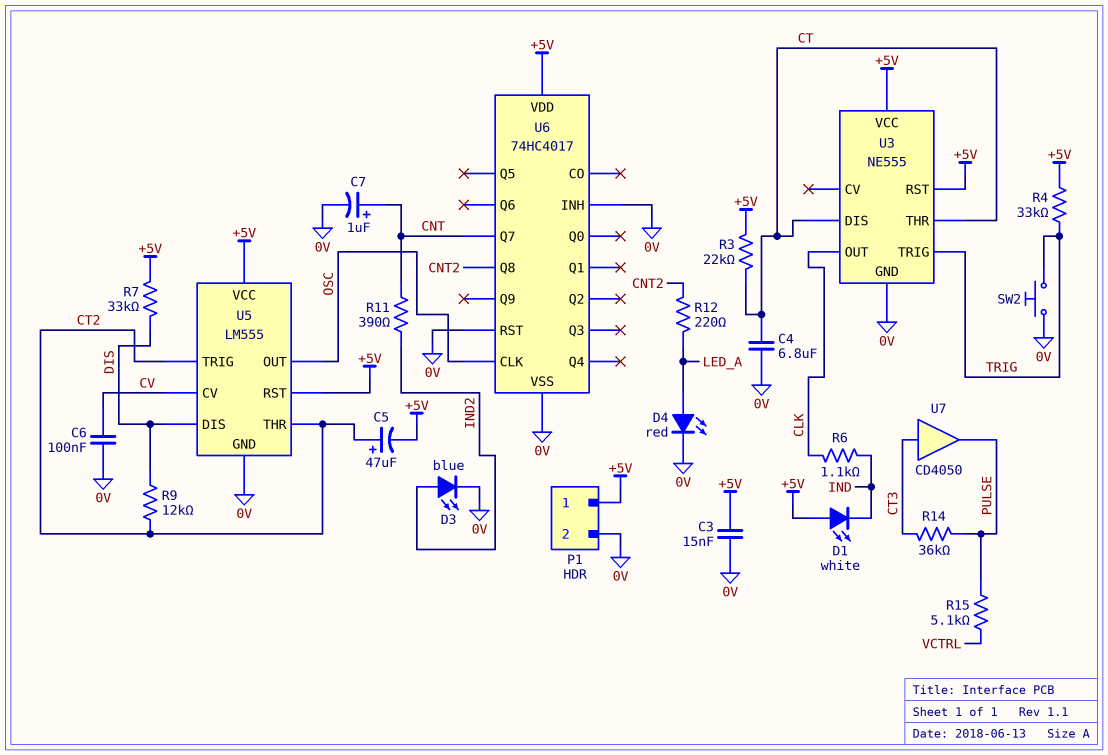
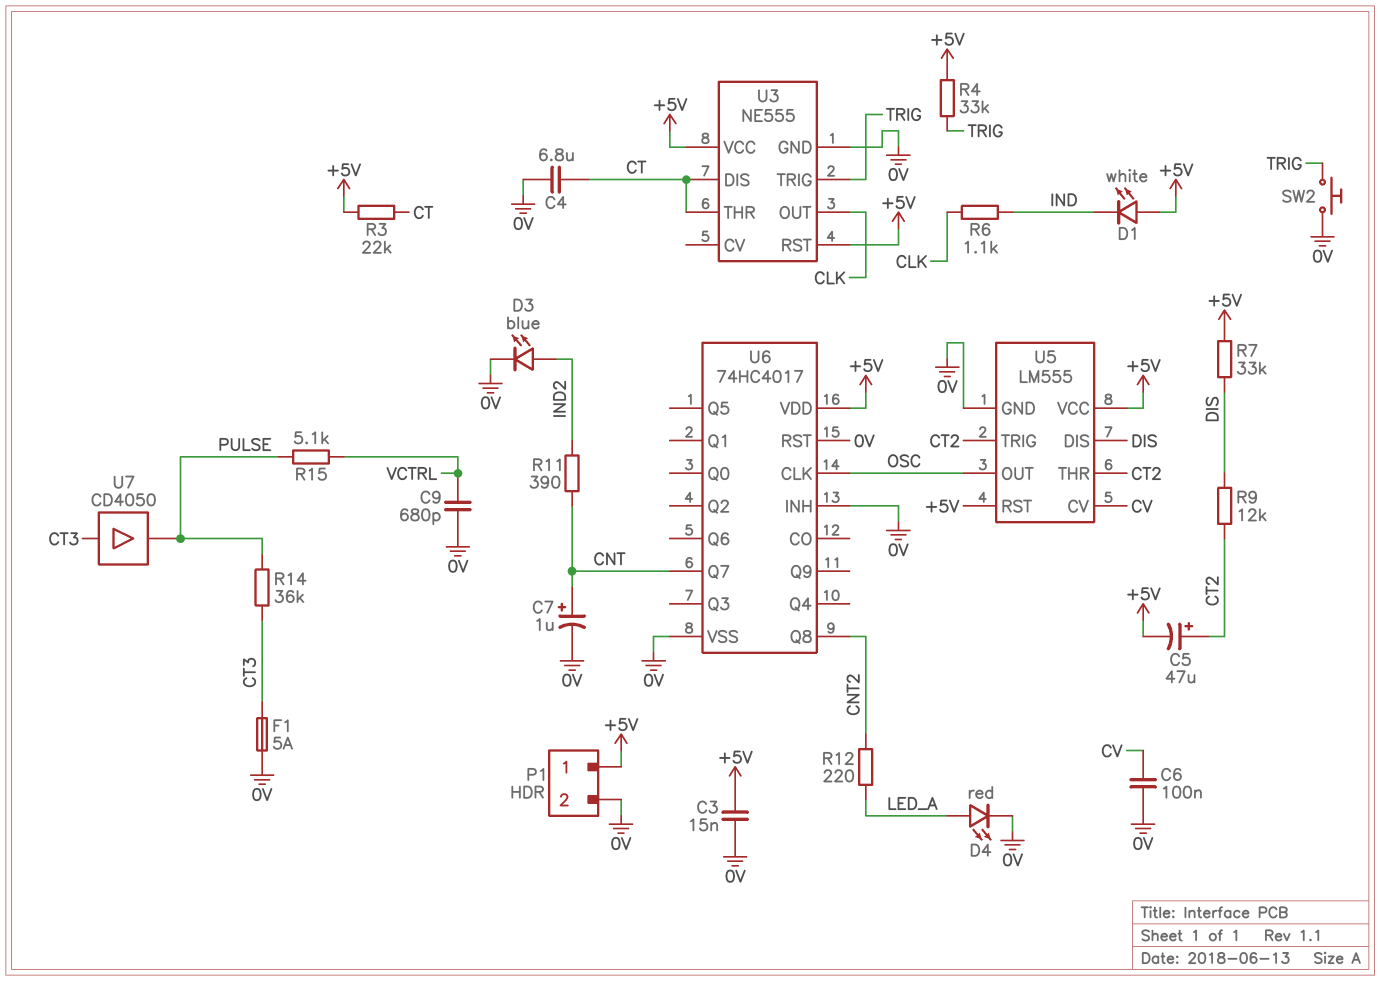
C9: none -> 680pF (0V, VCTRL)
F1: none -> 5A (0V, CT3)

